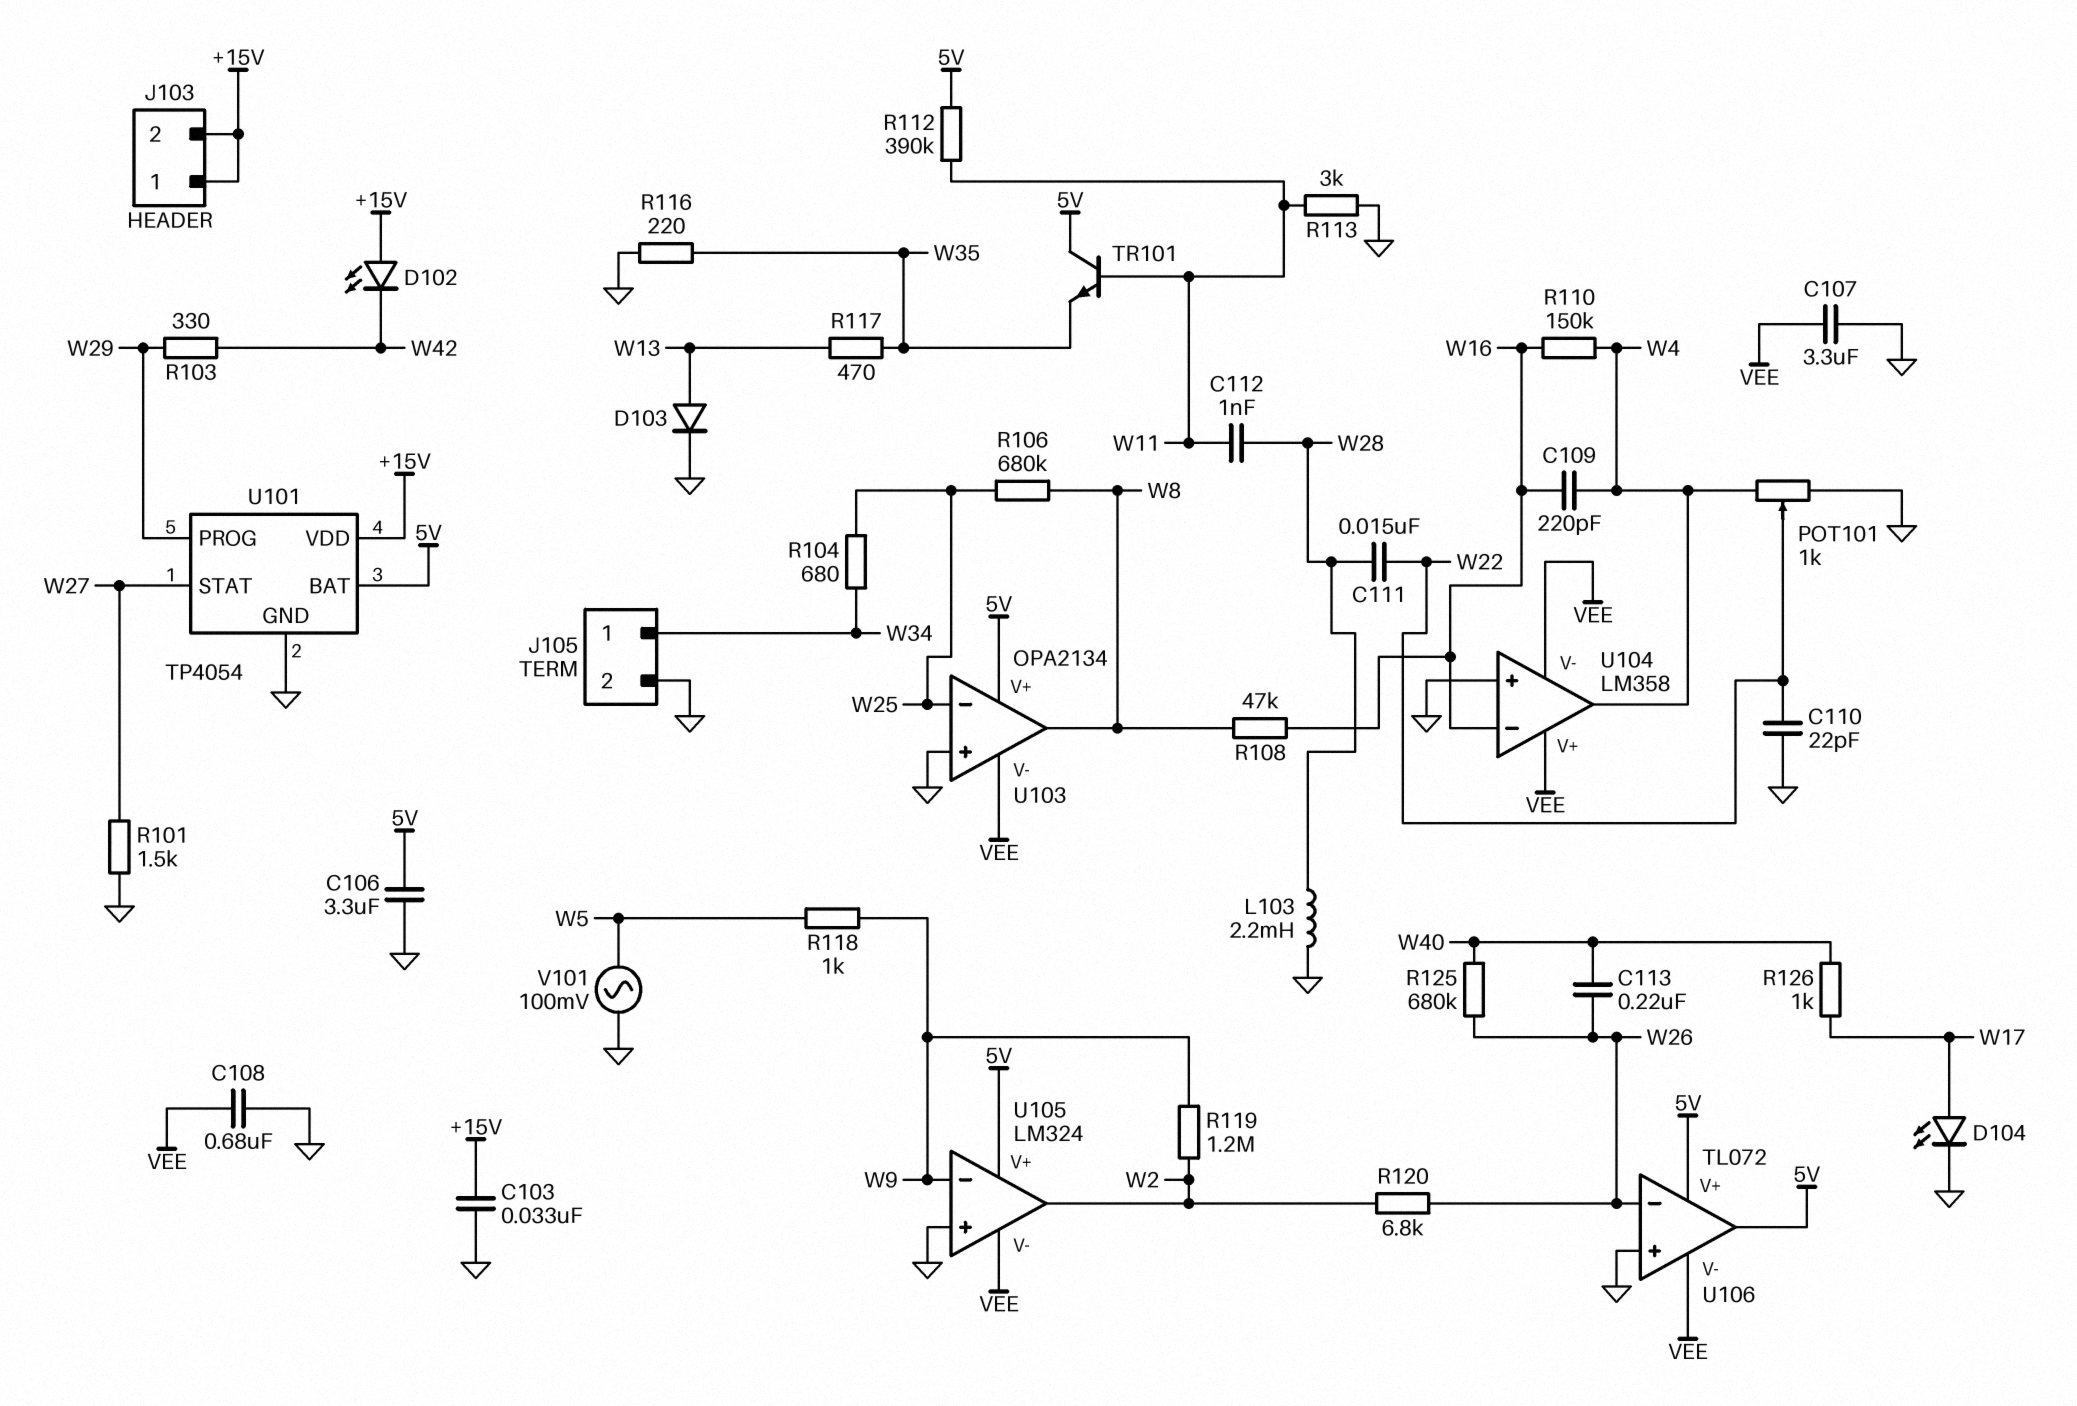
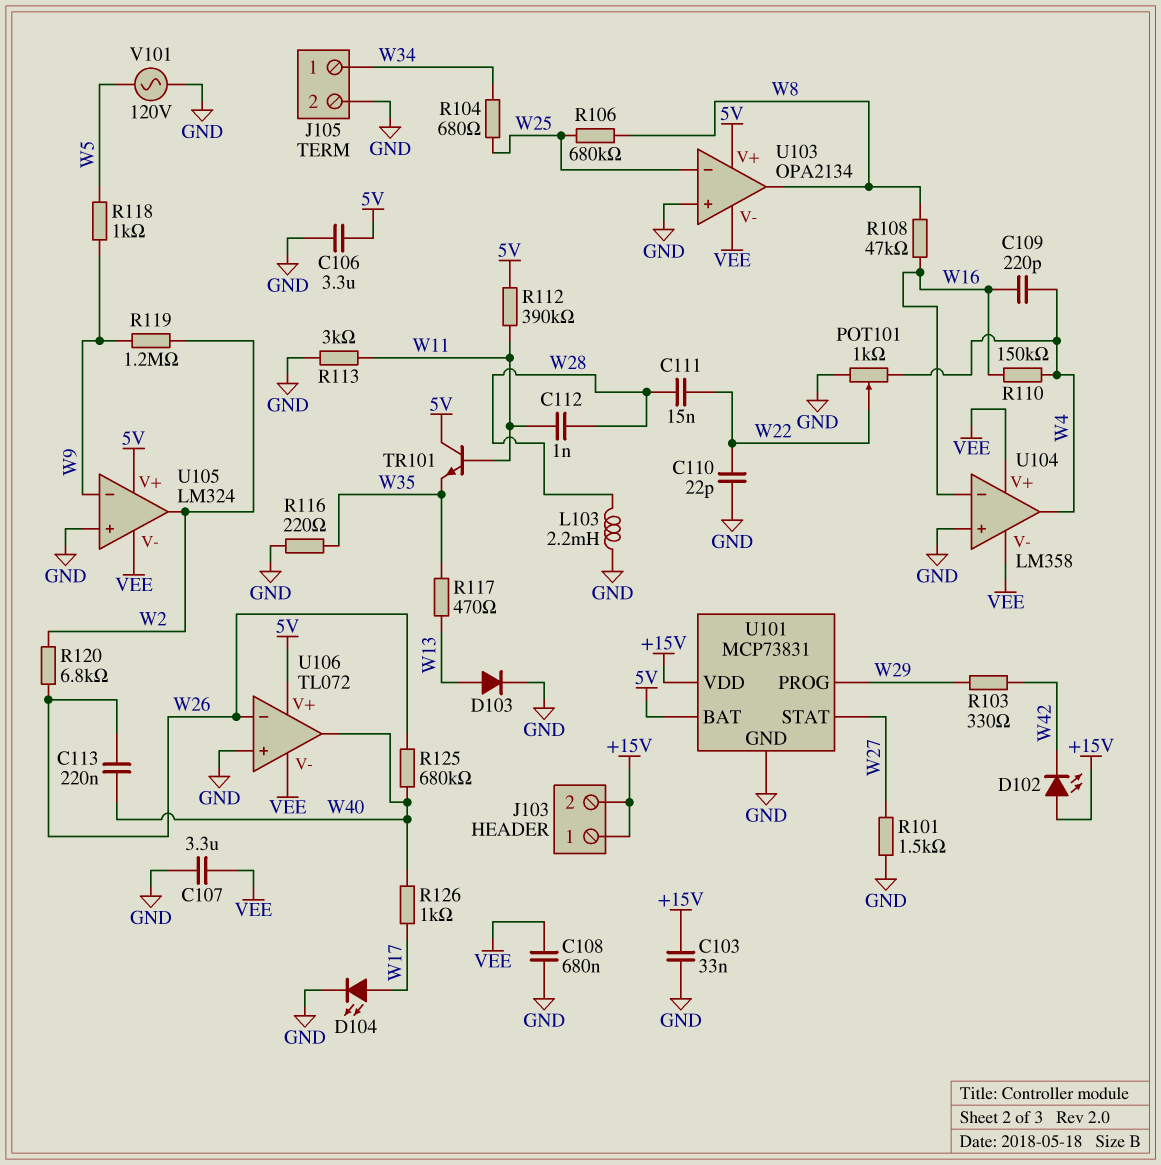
U101: TP4054 -> MCP73831
U106 pin out: 5V -> W40
V101: AC 100mV (GND, W5) -> AC 120V (GND, W5)

